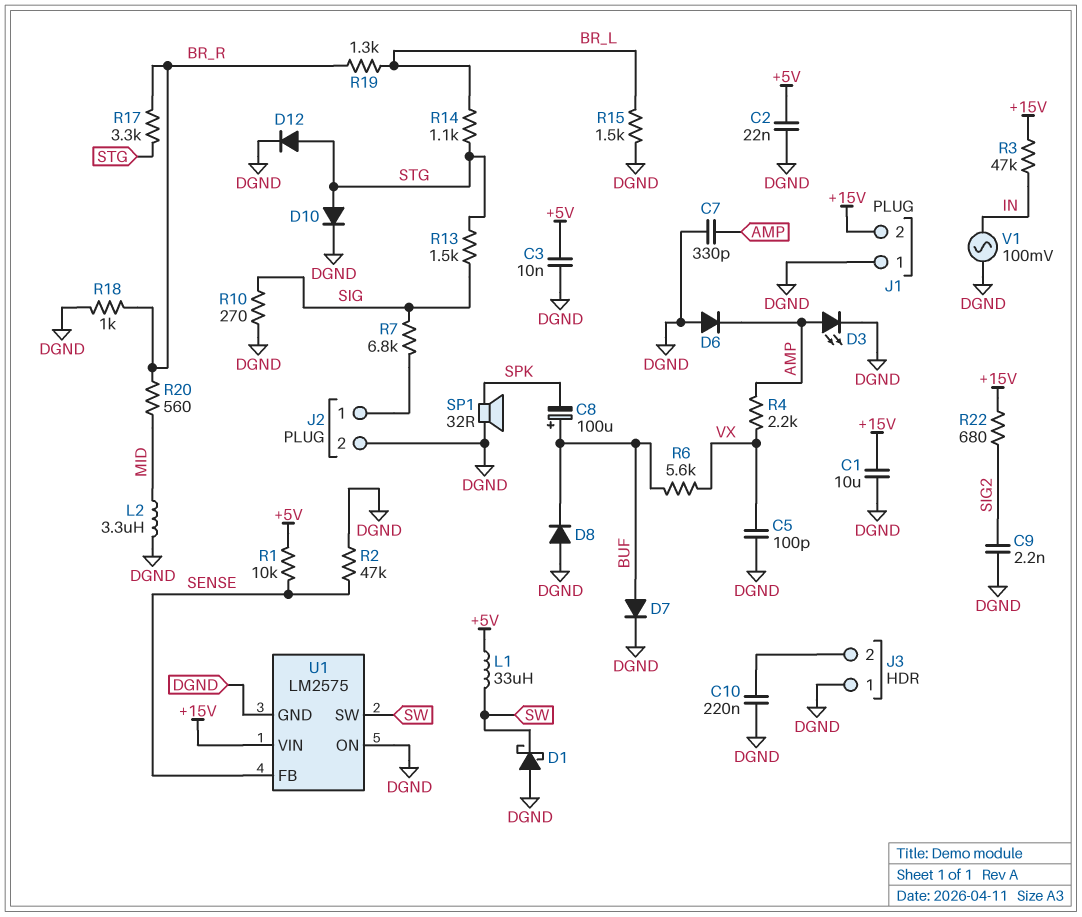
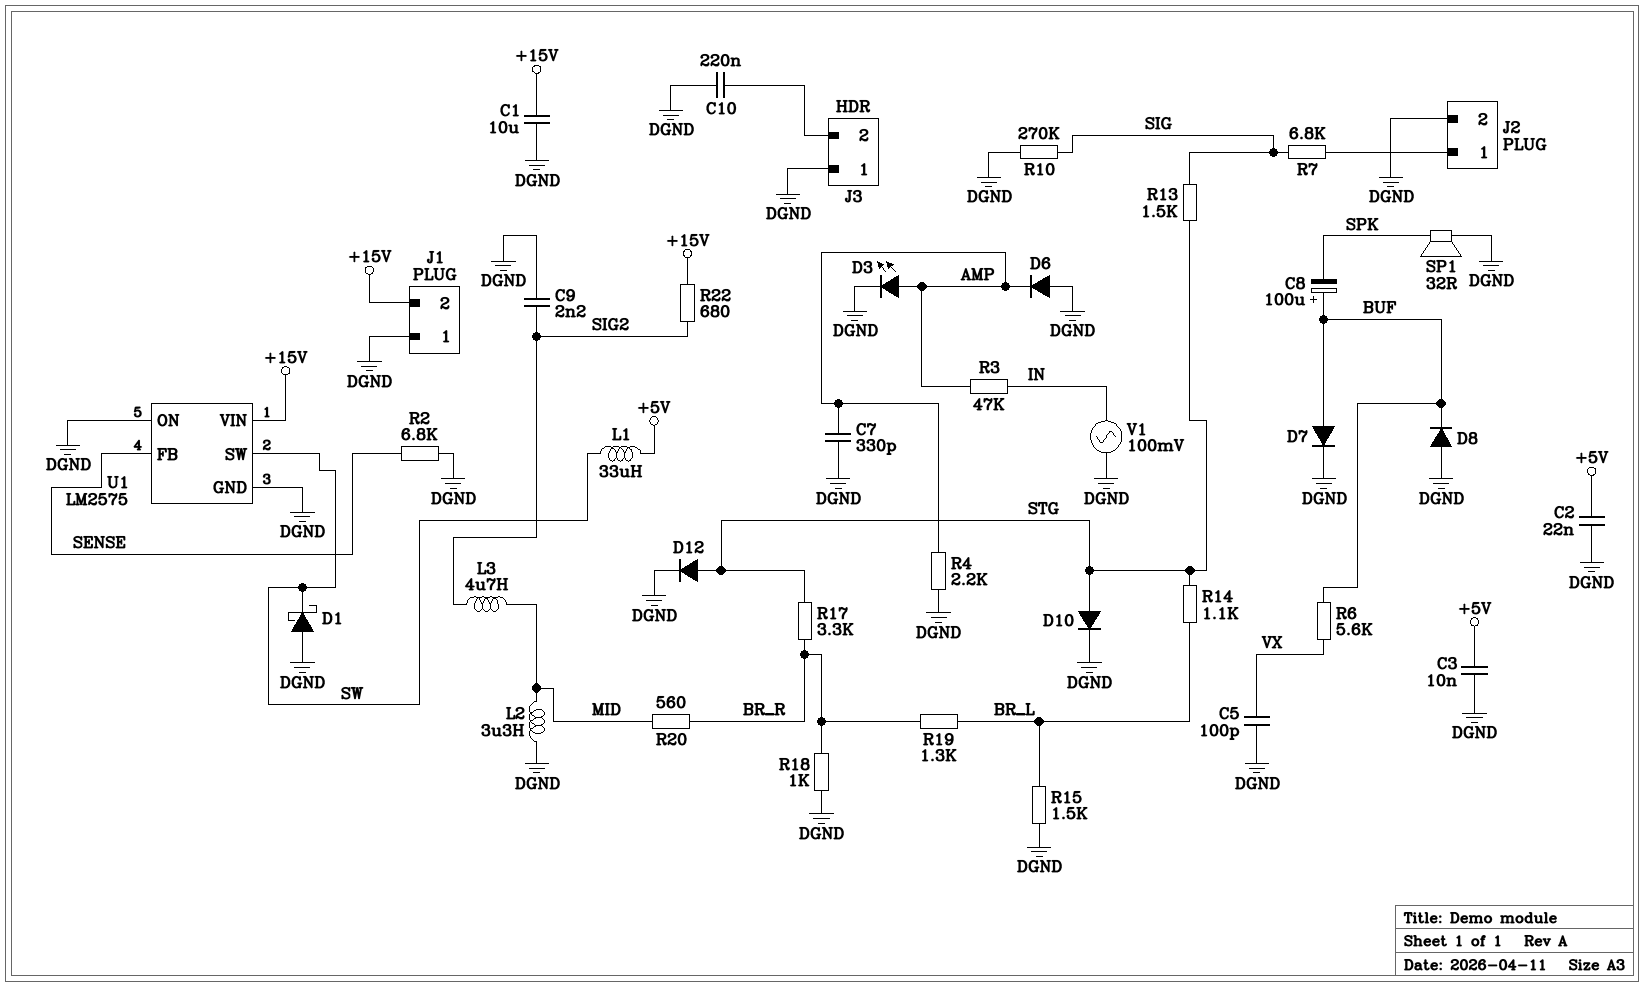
L3: none -> 4.7uH (MID, SIG2)
R1: 10k (+5V, SENSE) -> none
R2: 47k (DGND, SENSE) -> 6.8k (DGND, SENSE)
R3: 47k (+15V, IN) -> 47k (AMP, IN)
R4: 2.2k (AMP, VX) -> 2.2k (AMP, DGND)
R10: 270 (DGND, SIG) -> 270k (DGND, SIG)

